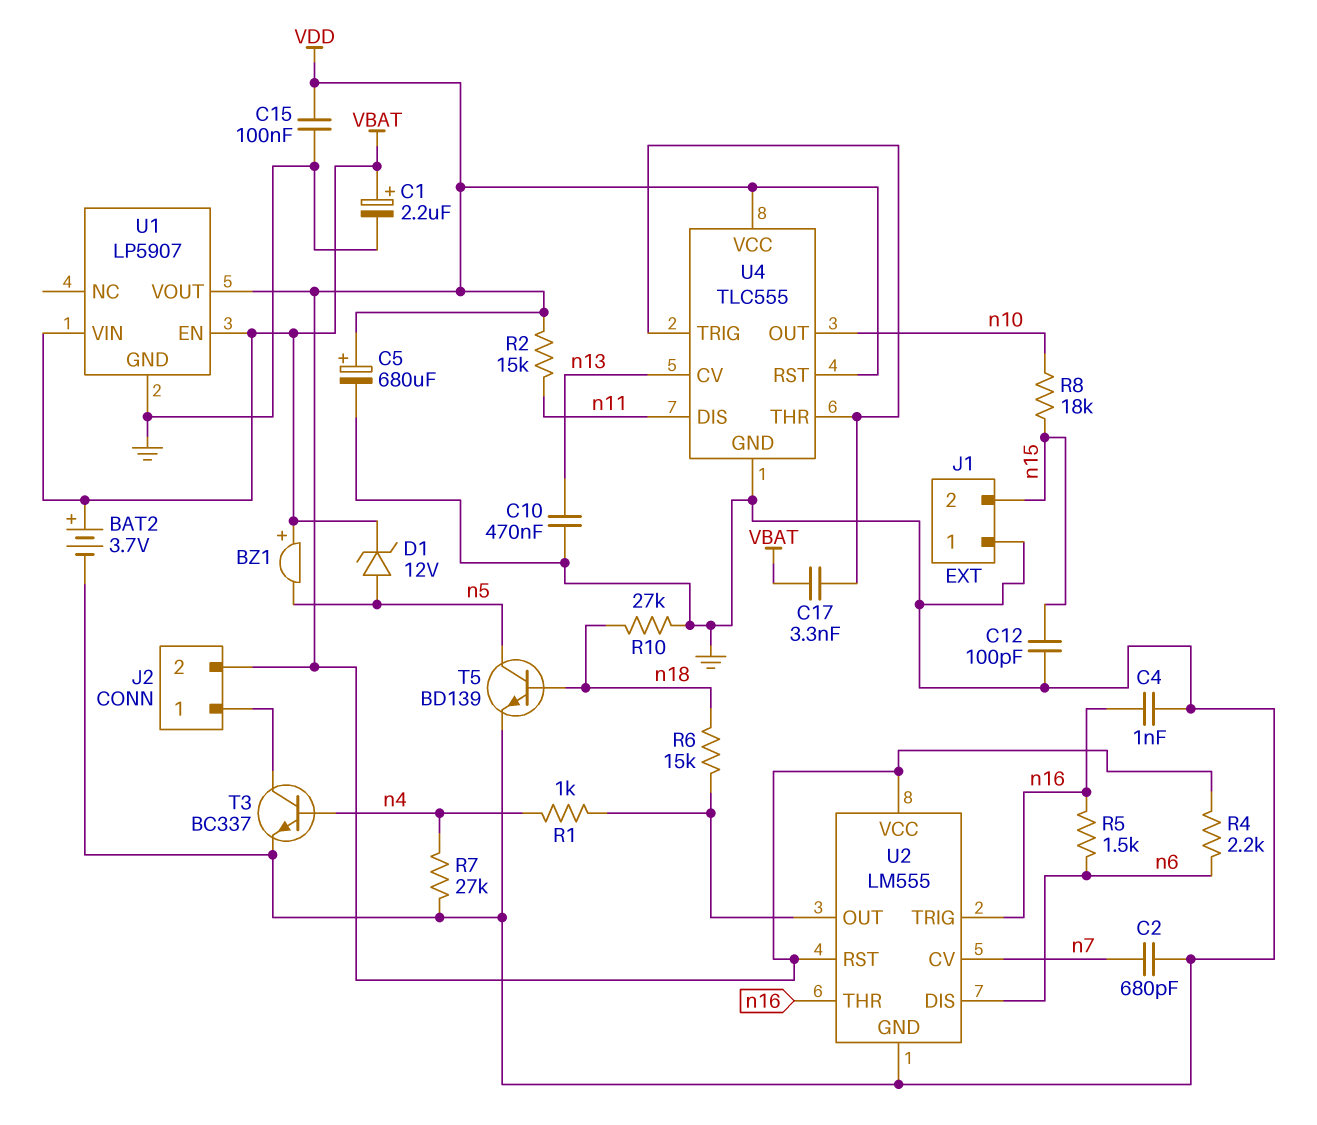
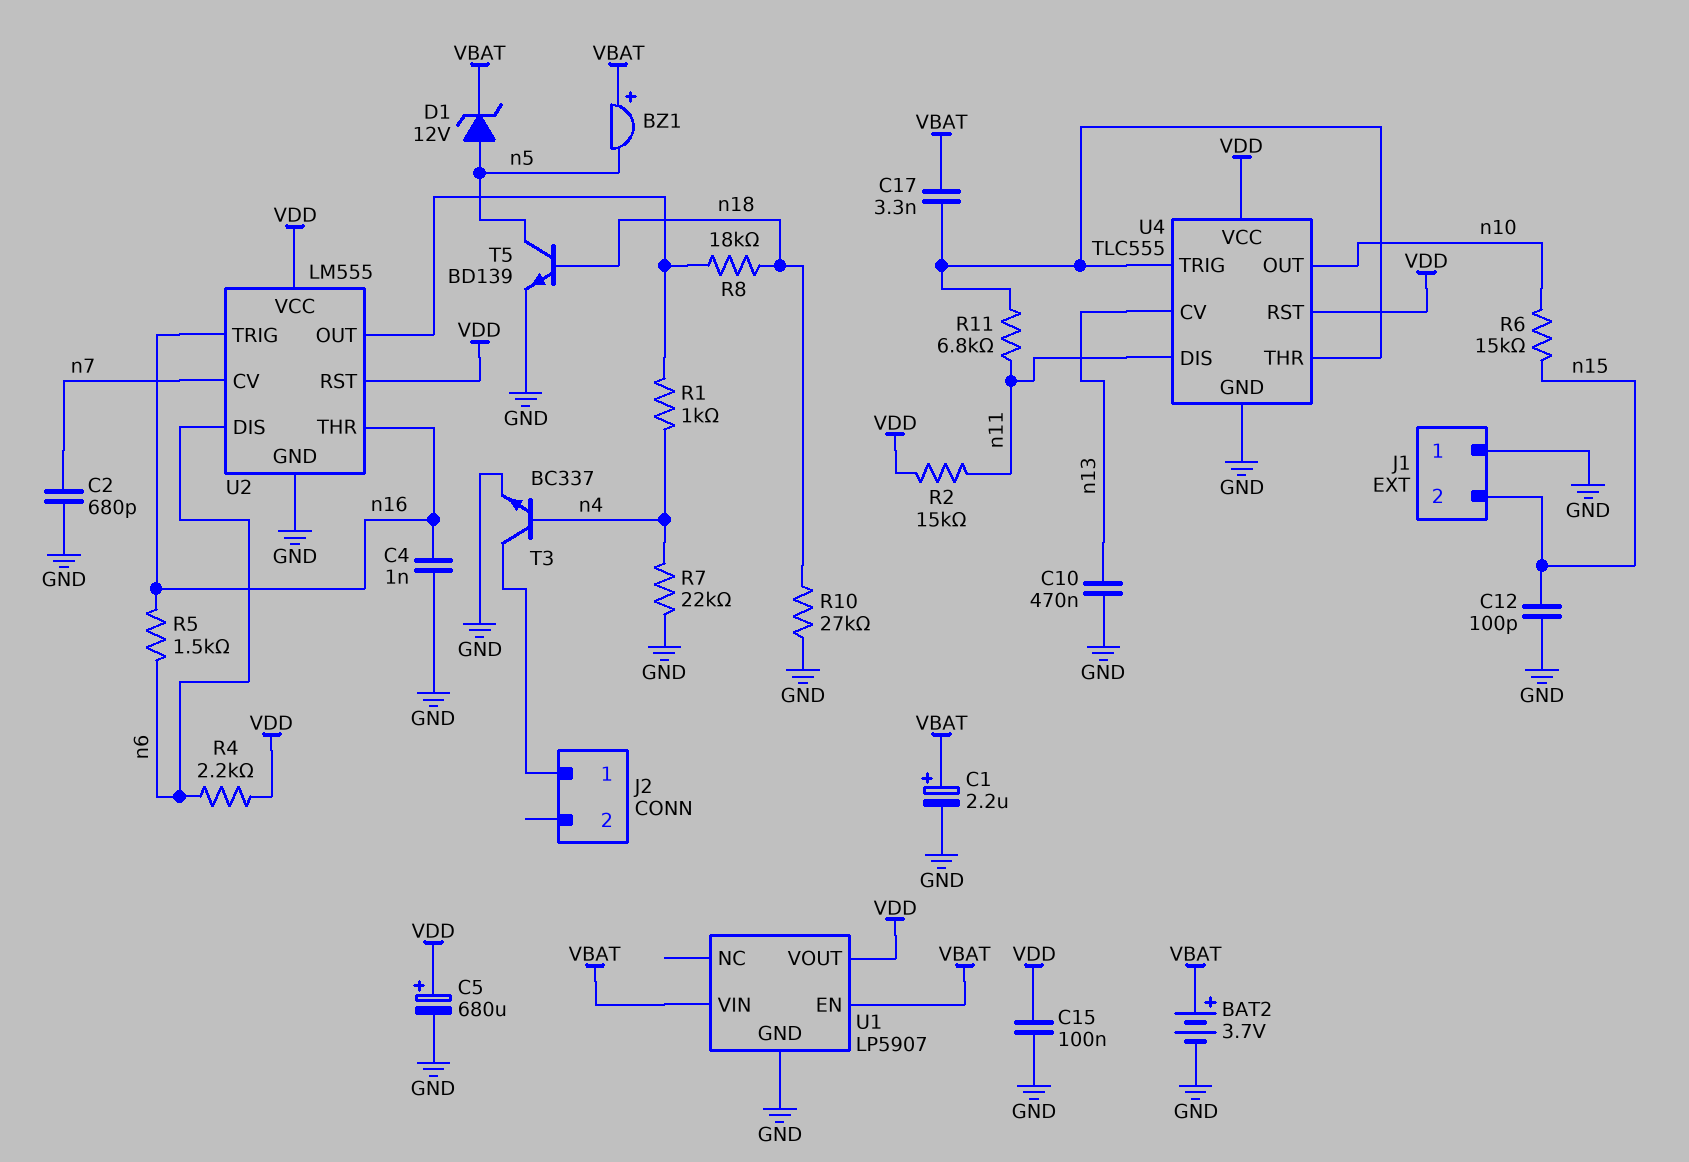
J2 pin 2: VDD -> none
R6: 15k (U2/OUT, n18) -> 15k (n10, n15)
R7: 27k (GND, n4) -> 22k (GND, n4)
R8: 18k (n10, n15) -> 18k (U2/OUT, n18)
R11: none -> 6.8k (U4/THR, n11)

